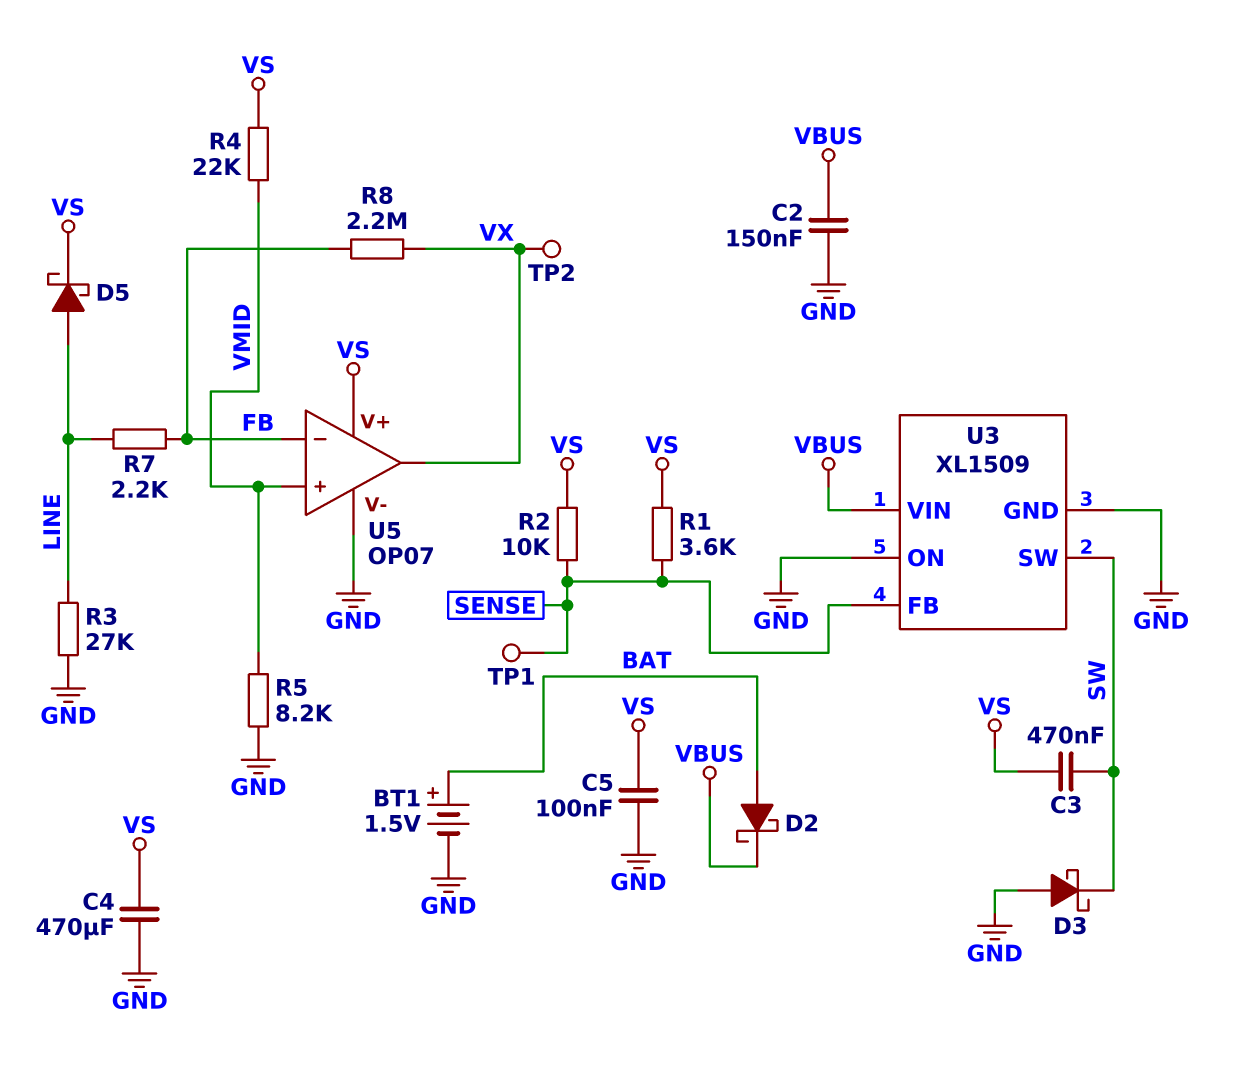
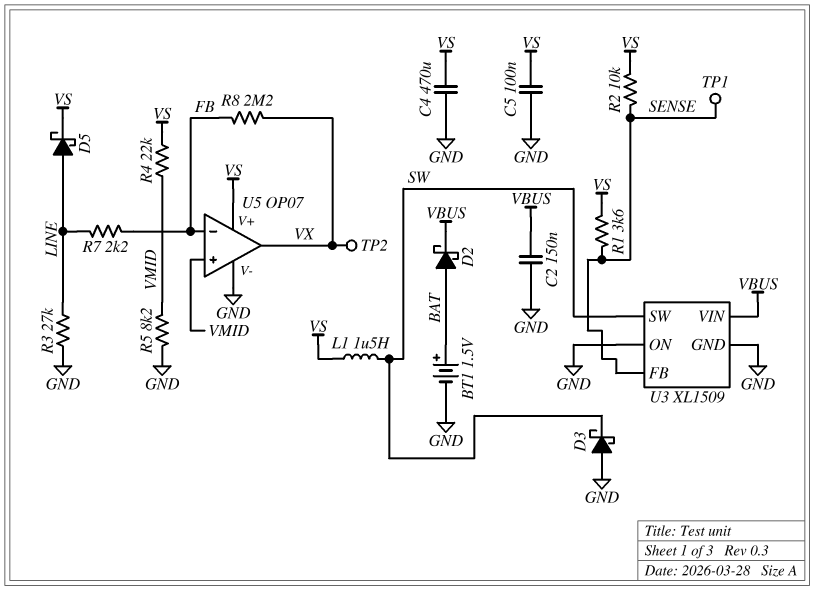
C3: 470nF (SW, VS) -> none
L1: none -> 1.5uH (SW, VS)

